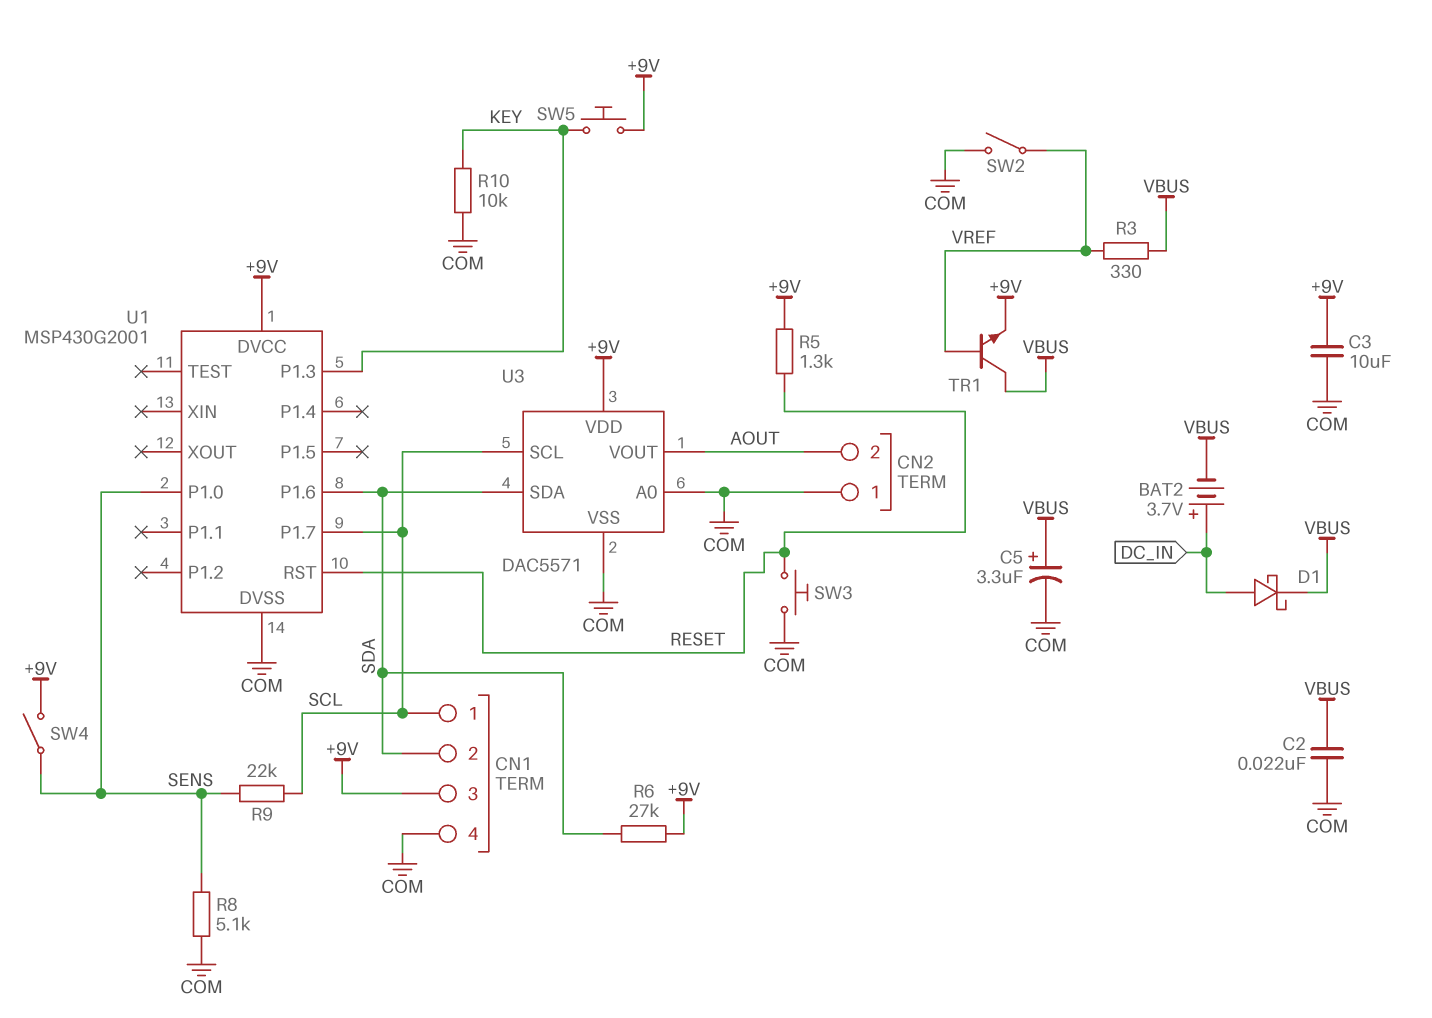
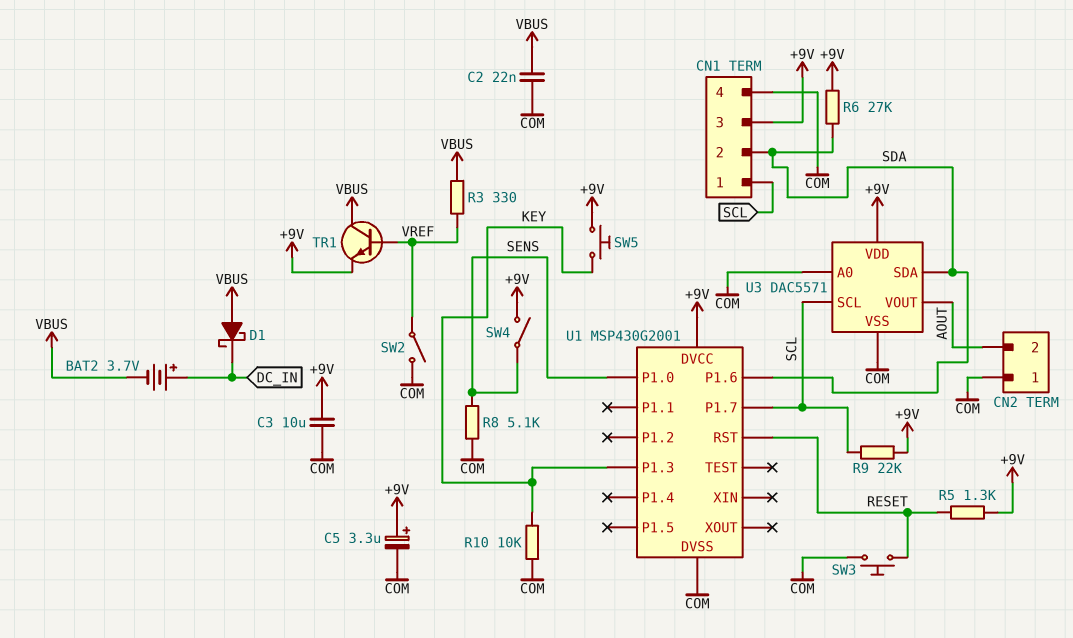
C5: 3.3uF (plus VBUS, minus COM) -> 3.3uF (plus +9V, minus COM)
D1: schottky (A DC_IN, K VBUS) -> schottky (A VBUS, K DC_IN)
R9: 22k (SCL, SENS) -> 22k (+9V, SCL)

